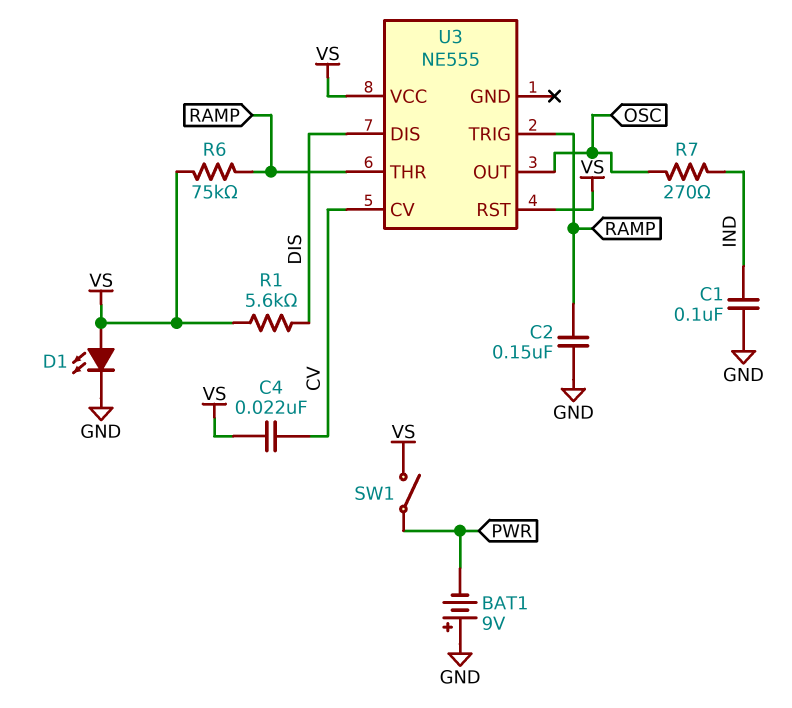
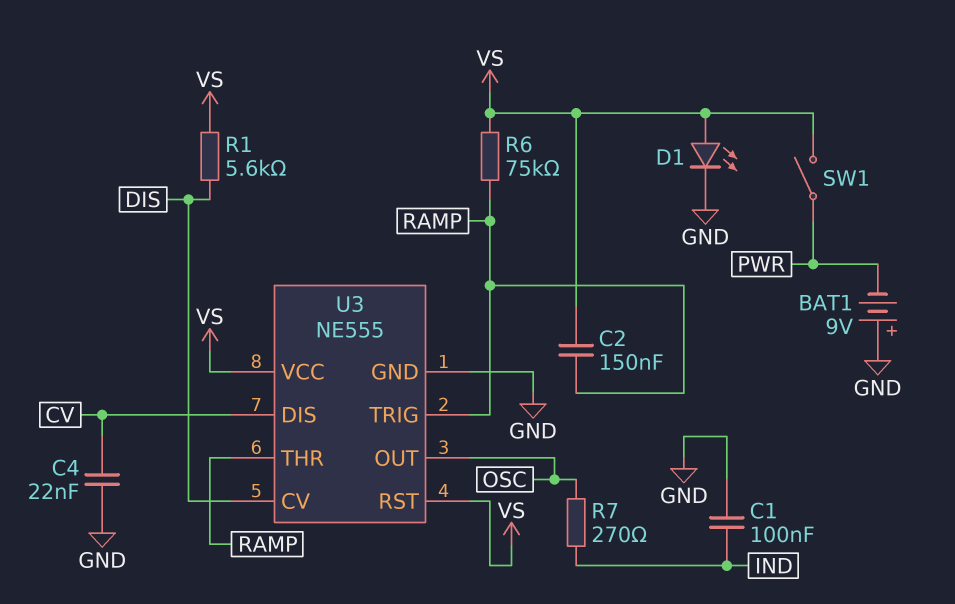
C2: 150nF (GND, RAMP) -> 150nF (RAMP, VS)
C4: 22nF (CV, VS) -> 22nF (CV, GND)
U3 pin CV: CV -> DIS
U3 pin DIS: DIS -> CV
U3 pin GND: none -> GND

